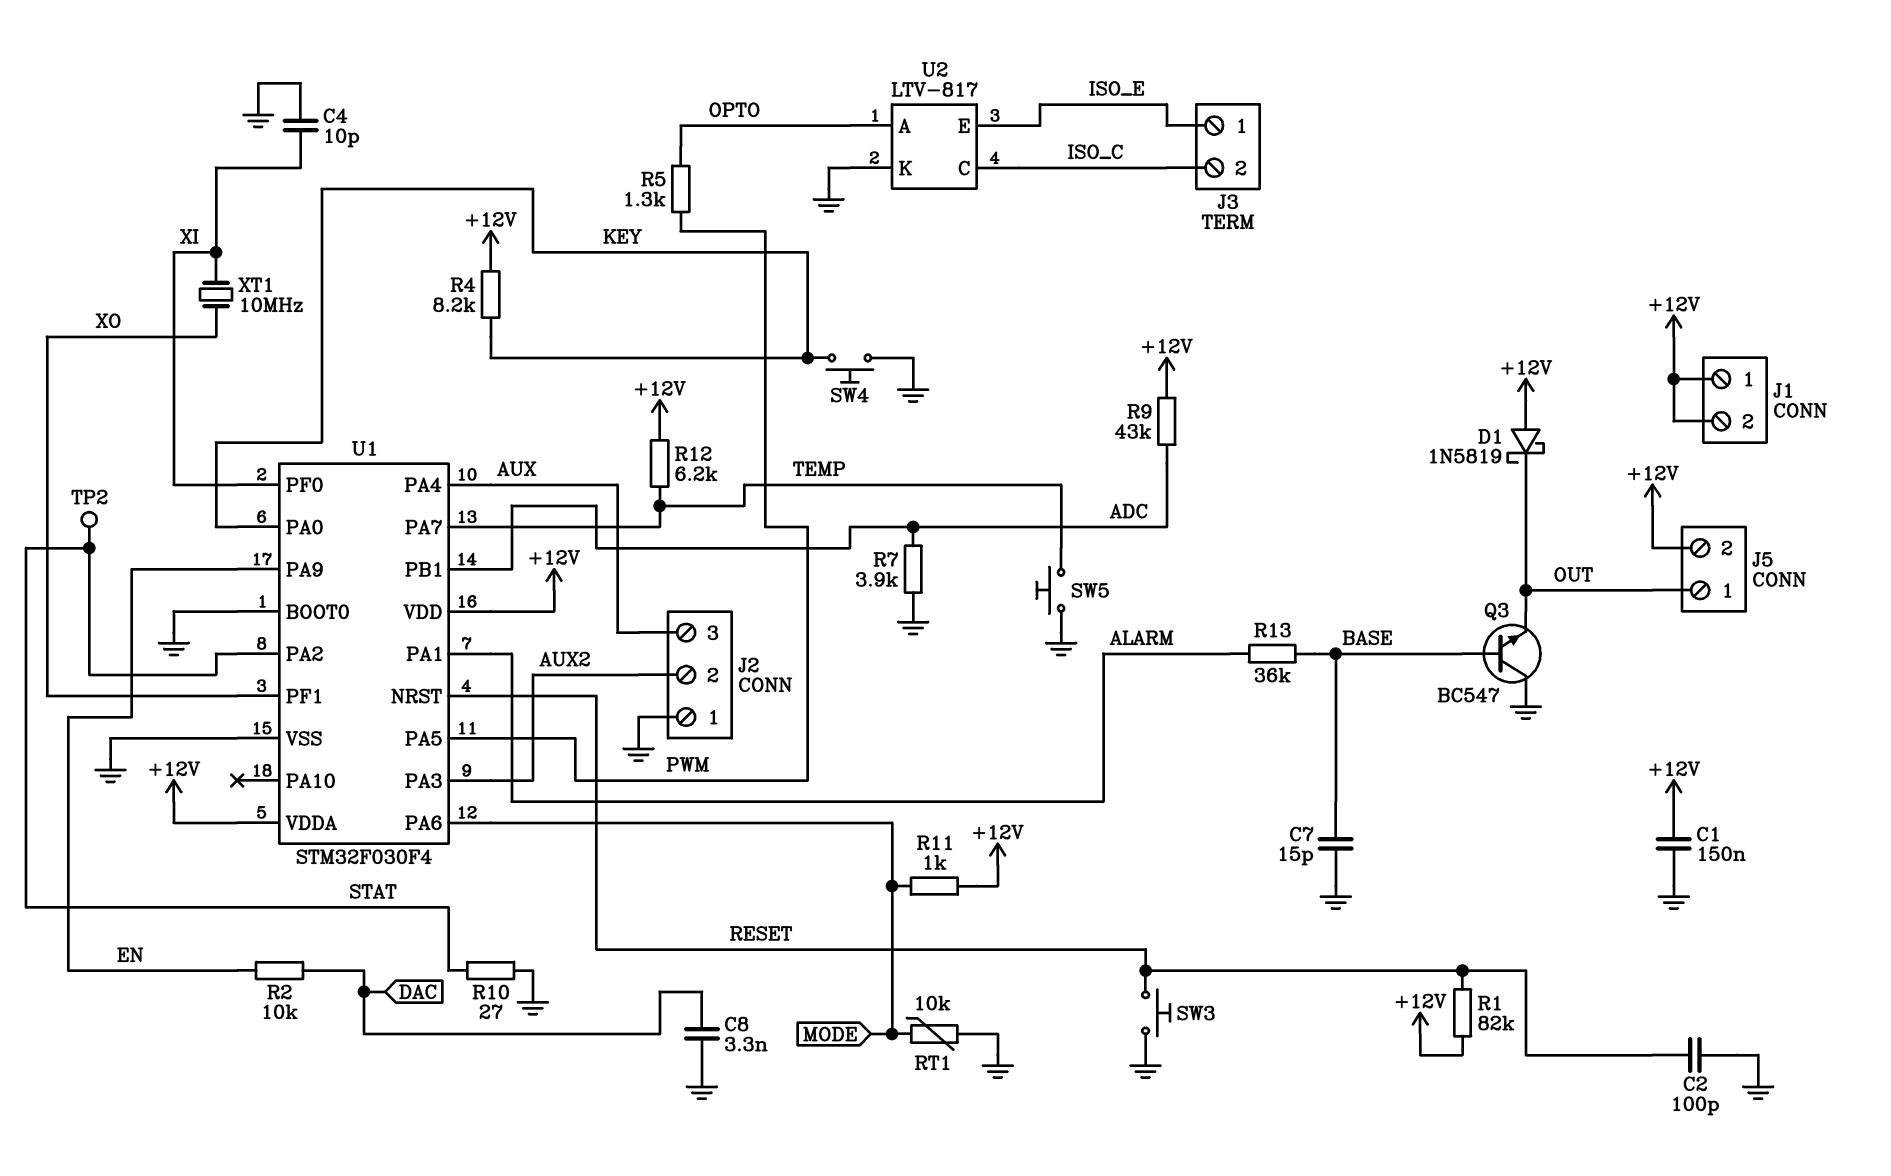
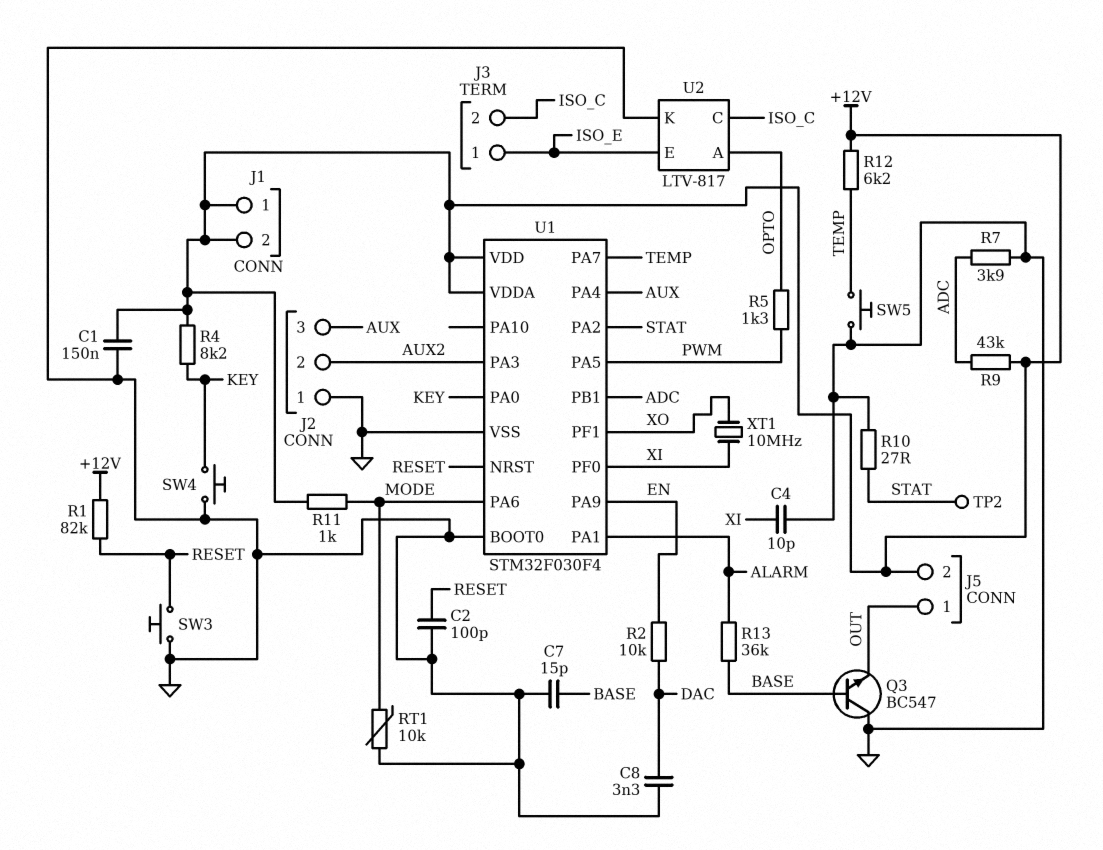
D1: schottky 1N5819 (A +12V, K OUT) -> none

